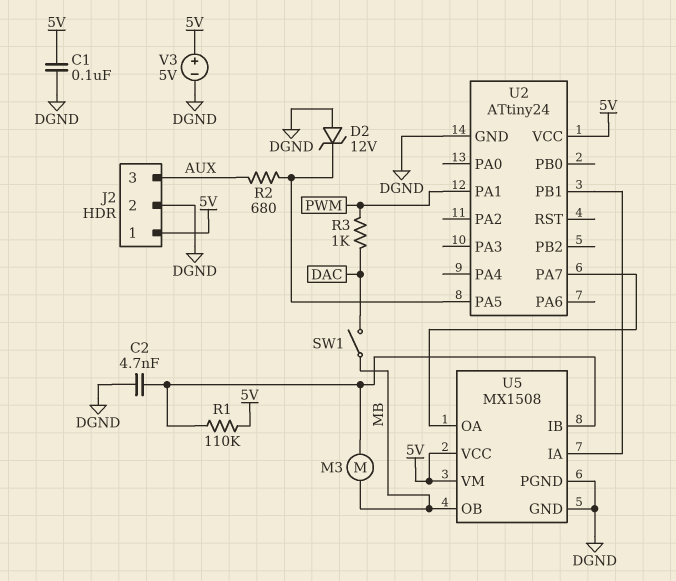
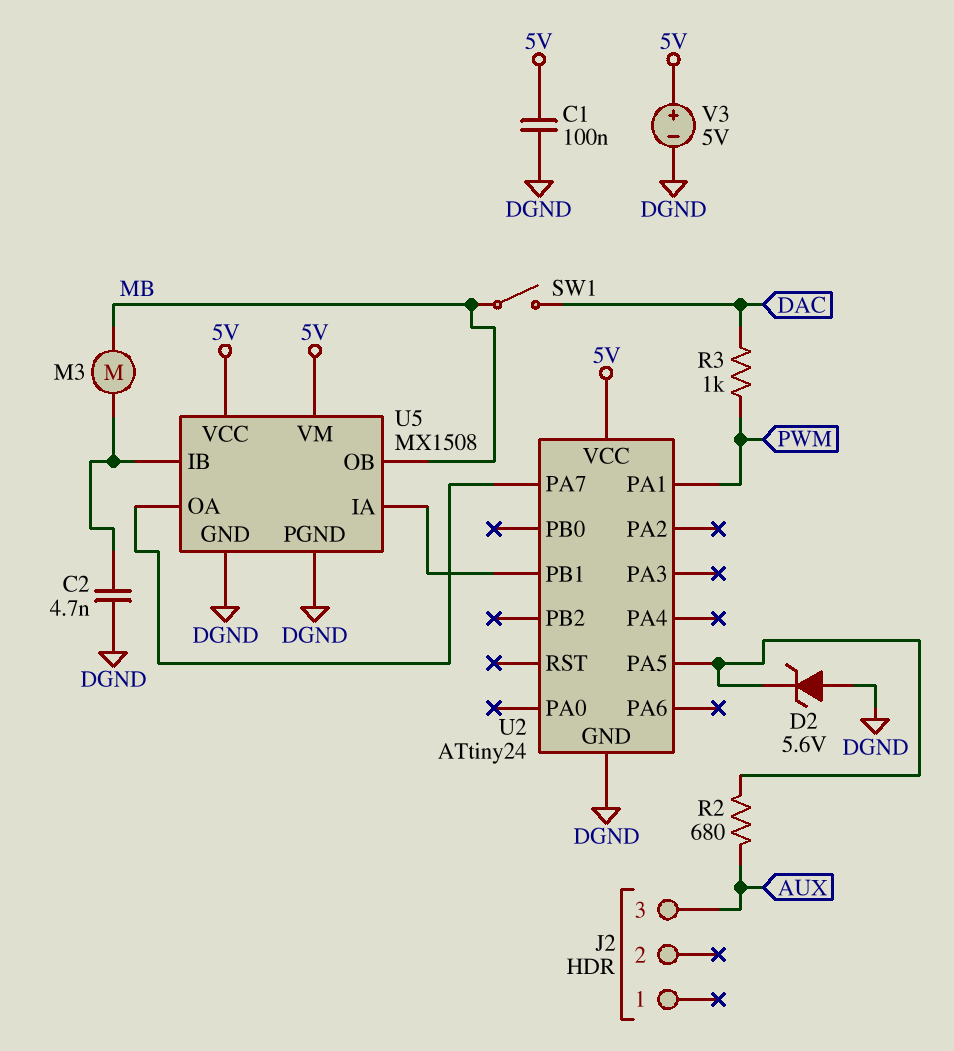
D2: zener 12V (A DGND, K U2/PA5) -> zener 5.6V (A DGND, K U2/PA5)
J2 pin 1: 5V -> none
J2 pin 2: DGND -> none
R1: 110k (5V, U5/IB) -> none

